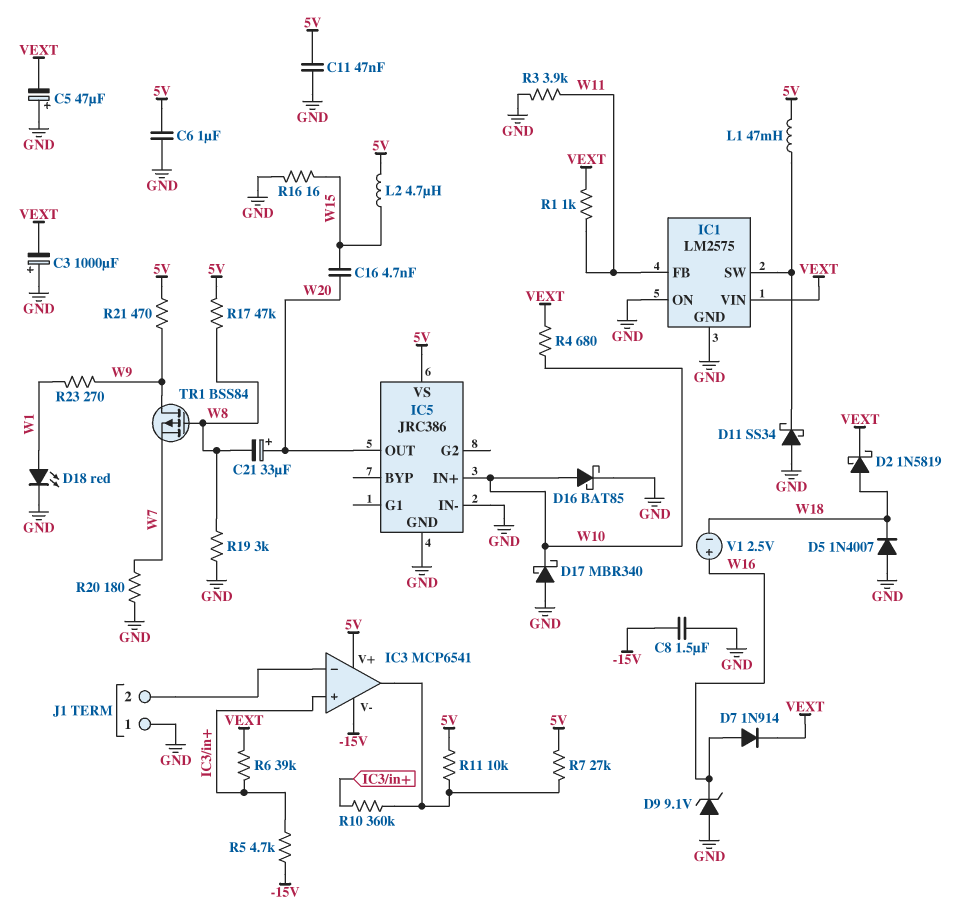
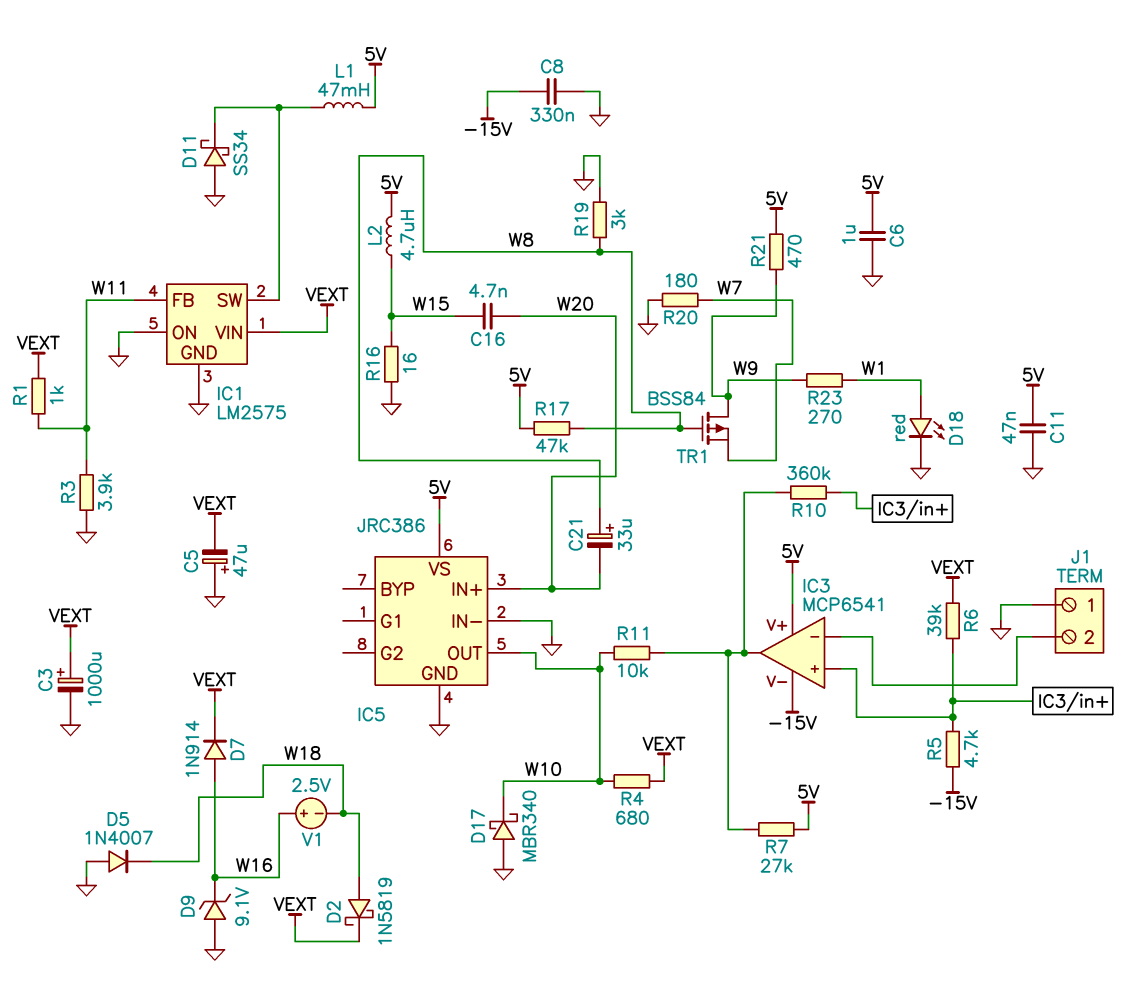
C3: 1000uF (plus GND, minus VEXT) -> 1000uF (plus VEXT, minus GND)
C8: 1.5uF (-15V, GND) -> 330nF (-15V, GND)
C21: 33uF (plus W20, minus W8) -> 33uF (plus W8, minus W20)
D16: schottky BAT85 (A W10, K GND) -> none
IC5 pin IN+: W10 -> W20
IC5 pin OUT: W20 -> W10
R11: 10k (5V, IC3/out) -> 10k (IC3/out, W10)

